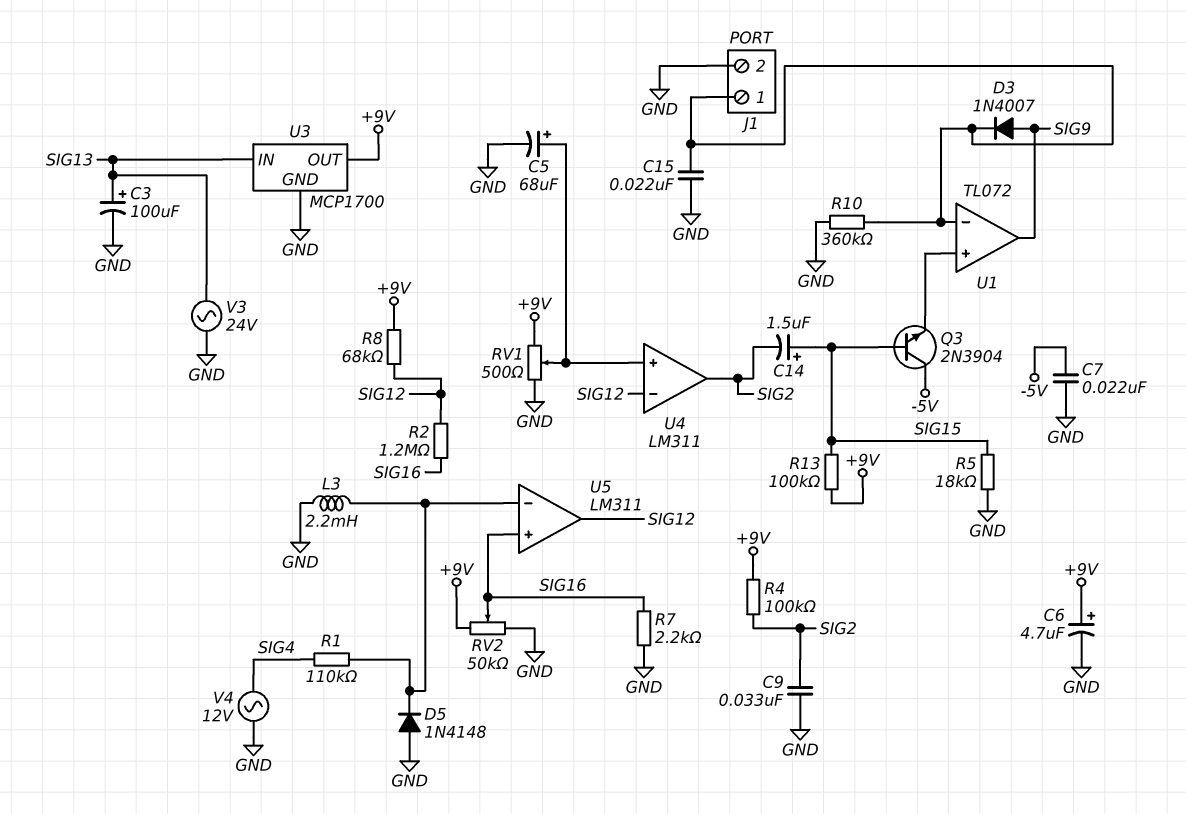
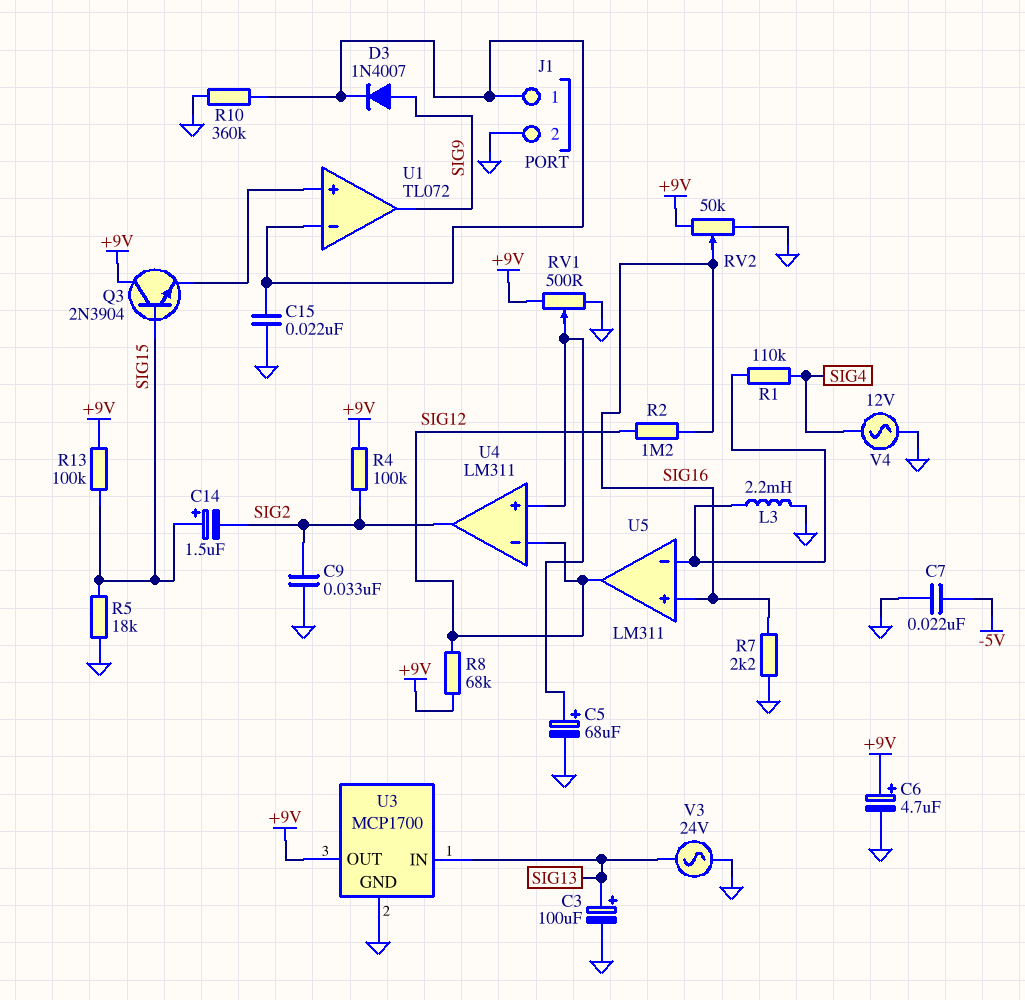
D5: diode 1N4148 (A GND, K U5/in-) -> none
Q3: NPN 2N3904 (B SIG15, C -5V, E U1/in+) -> NPN 2N3904 (B SIG15, C +9V, E U1/in+)

